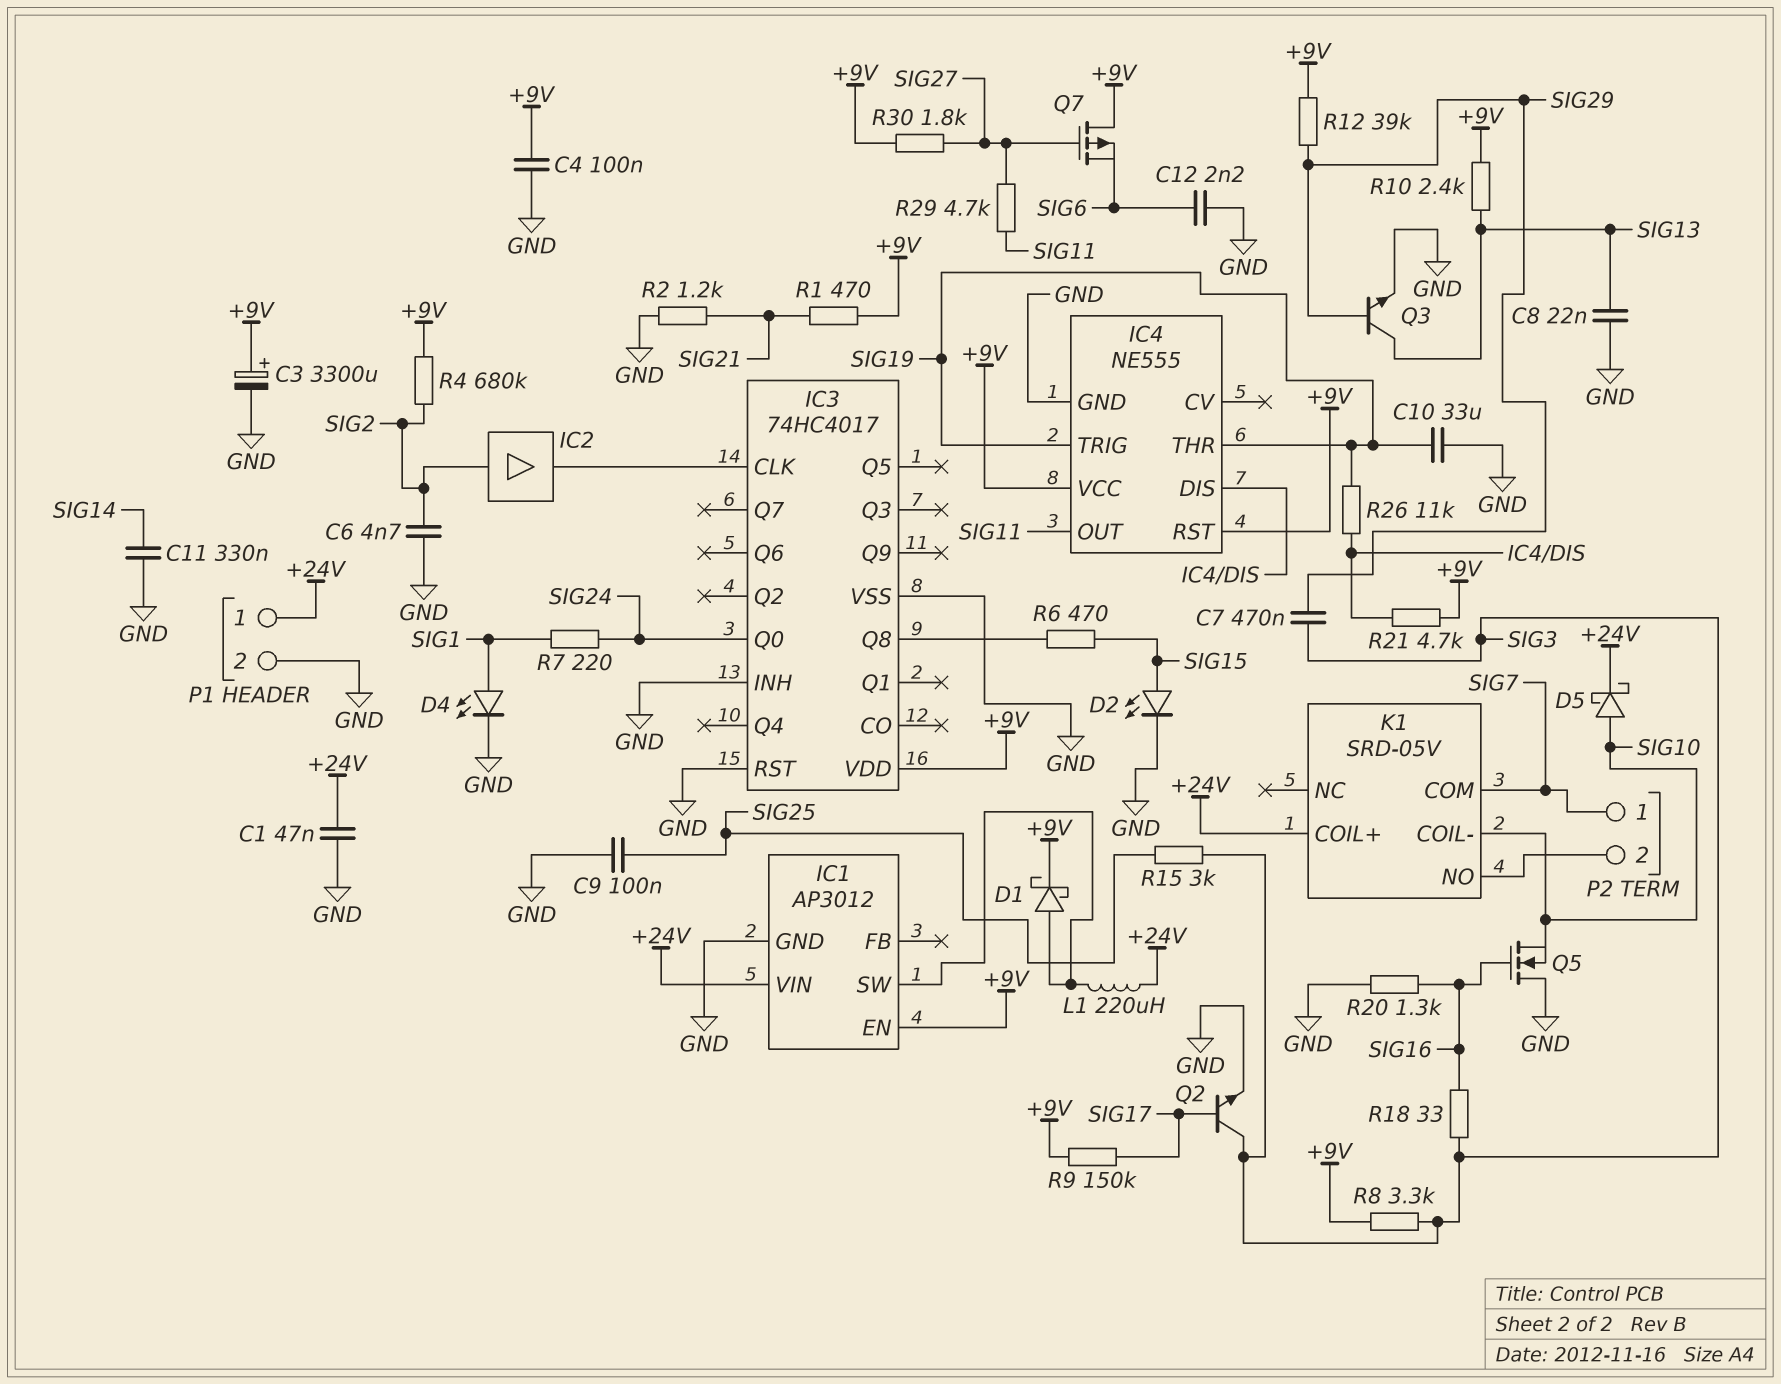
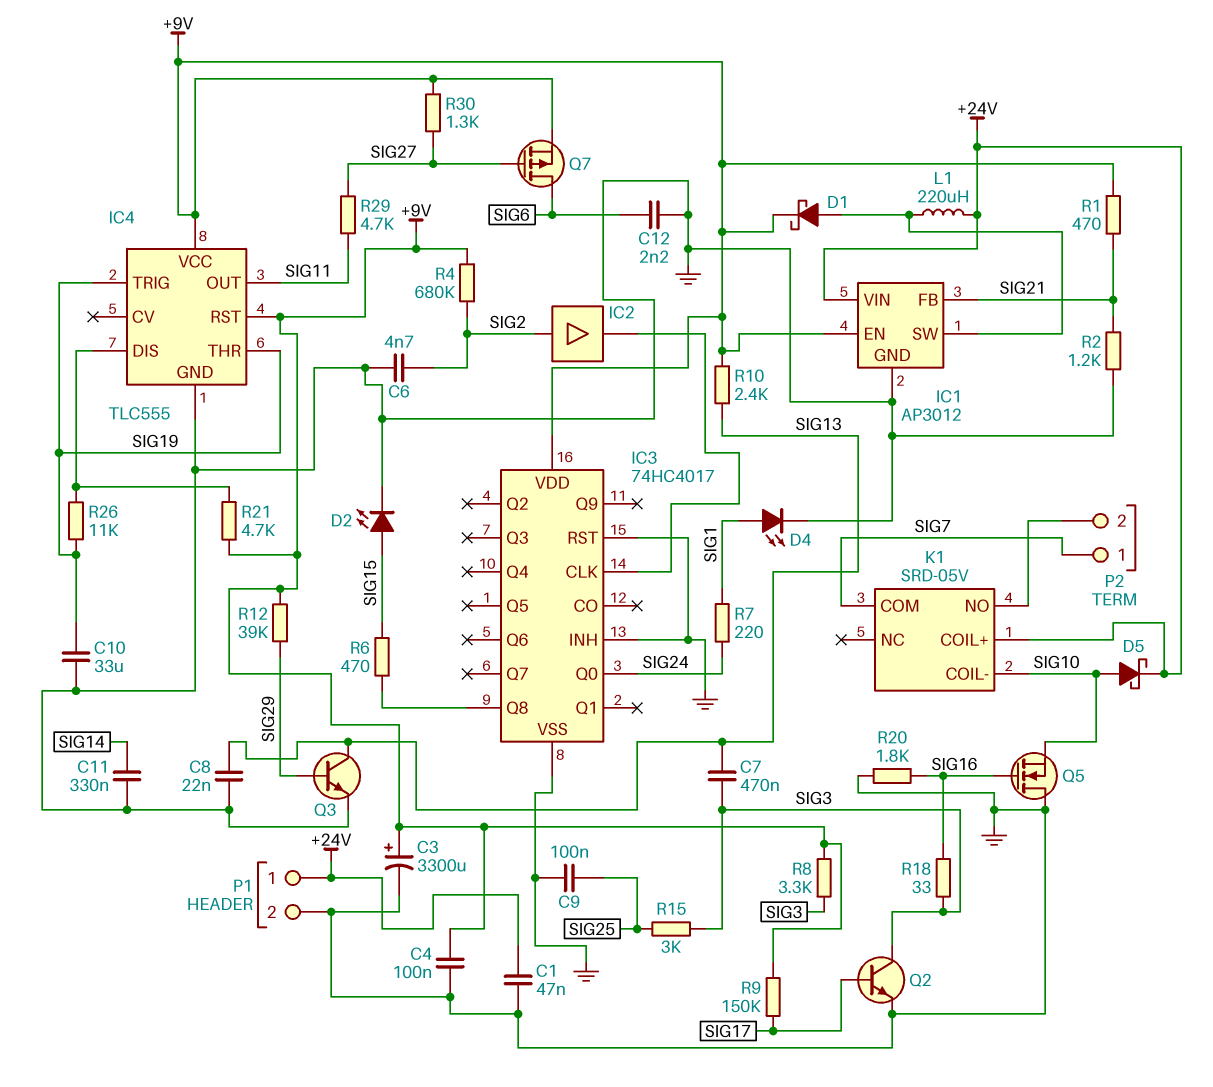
C7: 470nF (SIG3, SIG29) -> 470nF (SIG3, SIG13)
IC1 pin FB: none -> SIG21
IC4: NE555 -> TLC555
Q7: PMOS (G SIG27, D +9V, S SIG6) -> PMOS (G SIG27, D SIG6, S +9V)
R20: 1.3k (GND, SIG16) -> 1.8k (GND, SIG16)
R30: 1.8k (+9V, SIG27) -> 1.3k (+9V, SIG27)

